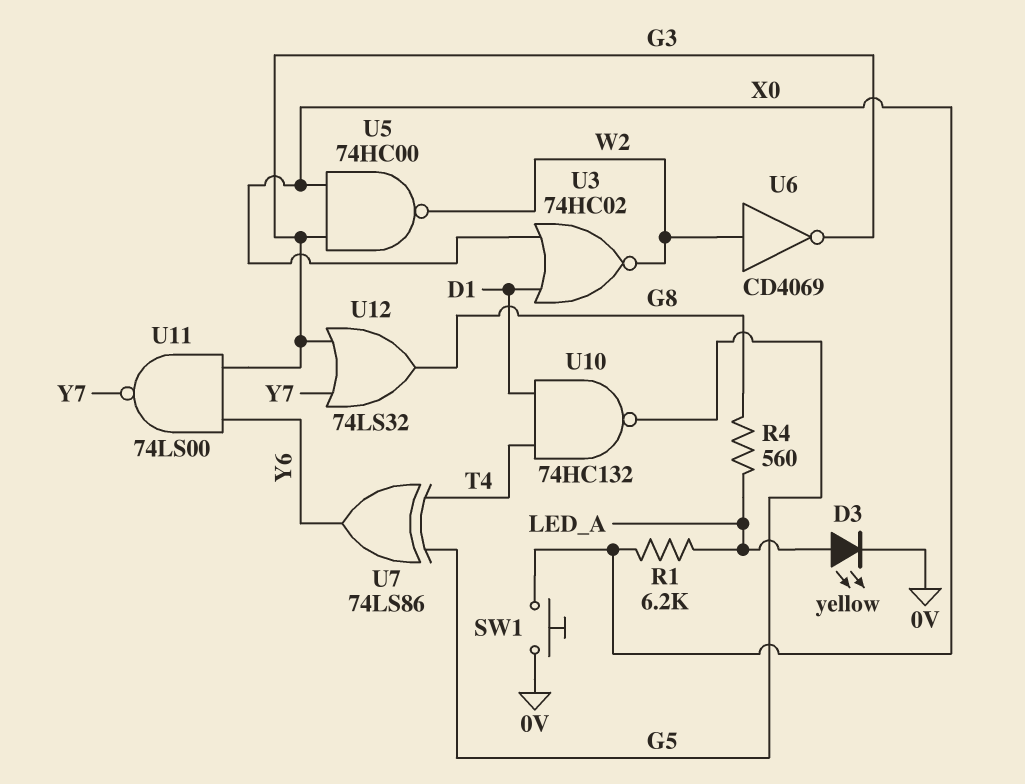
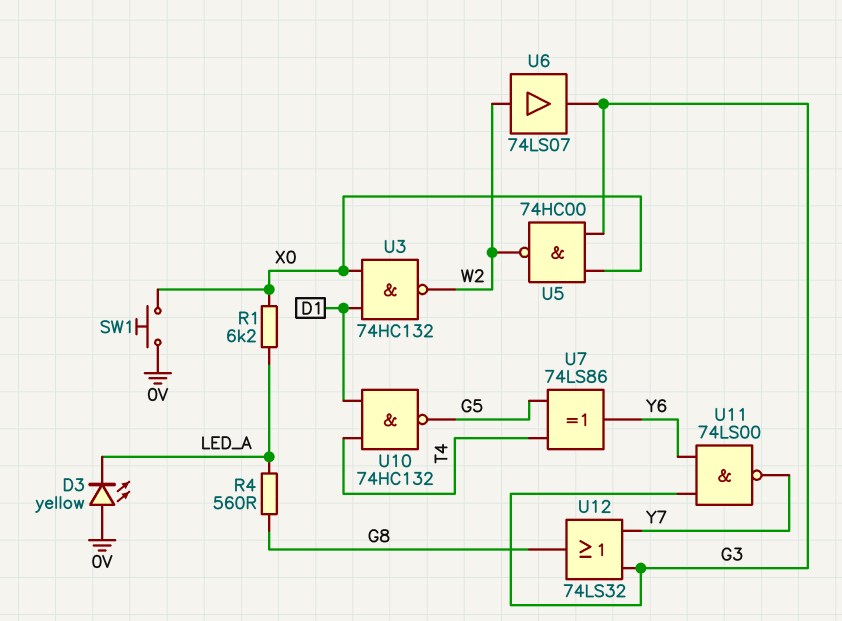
D3: LED yellow (A LED_A, K 0V) -> LED yellow (A 0V, K LED_A)
U3: NOR 74HC02 (in D1, in X0, out W2) -> NAND 74HC132 (in D1, in X0, out W2)
U6: NOT CD4069 (in W2, out G3) -> buffer 74LS07 (in W2, out G3)

